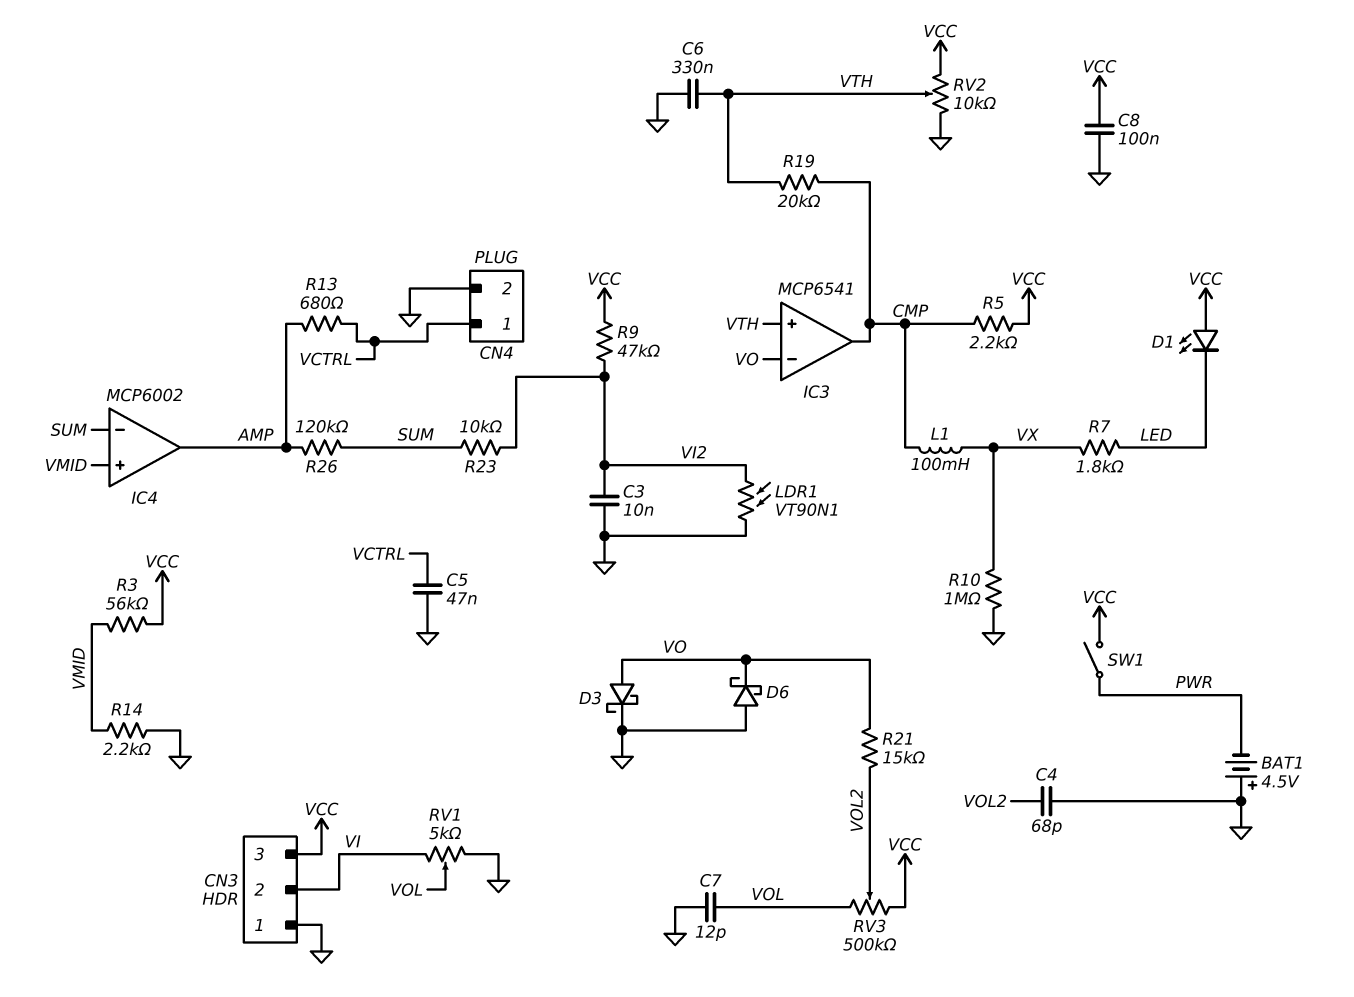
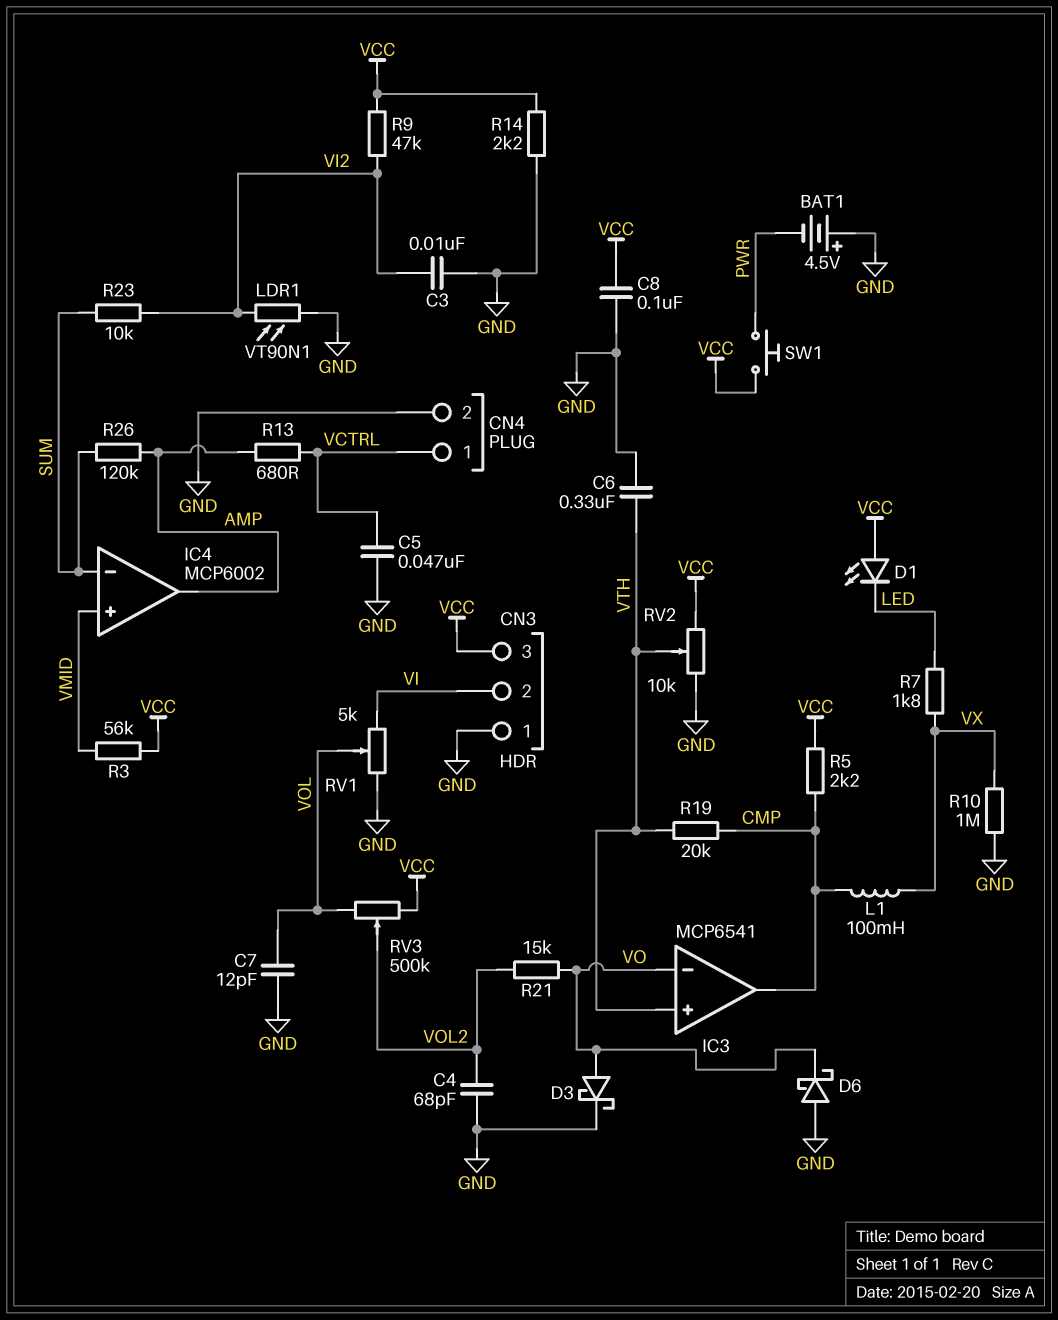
R14: 2.2k (GND, VMID) -> 2.2k (GND, VCC)
SW1: switch (PWR, VCC) -> button (PWR, VCC)

